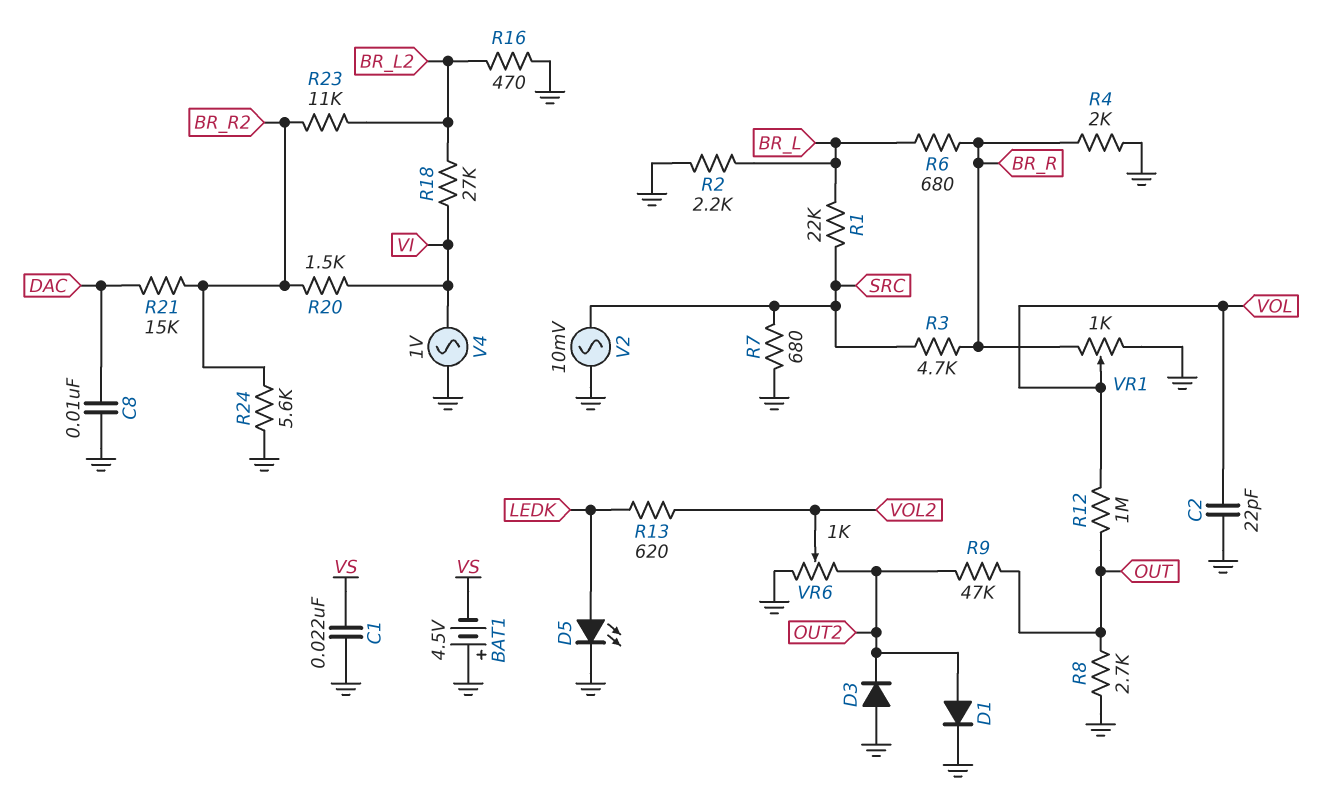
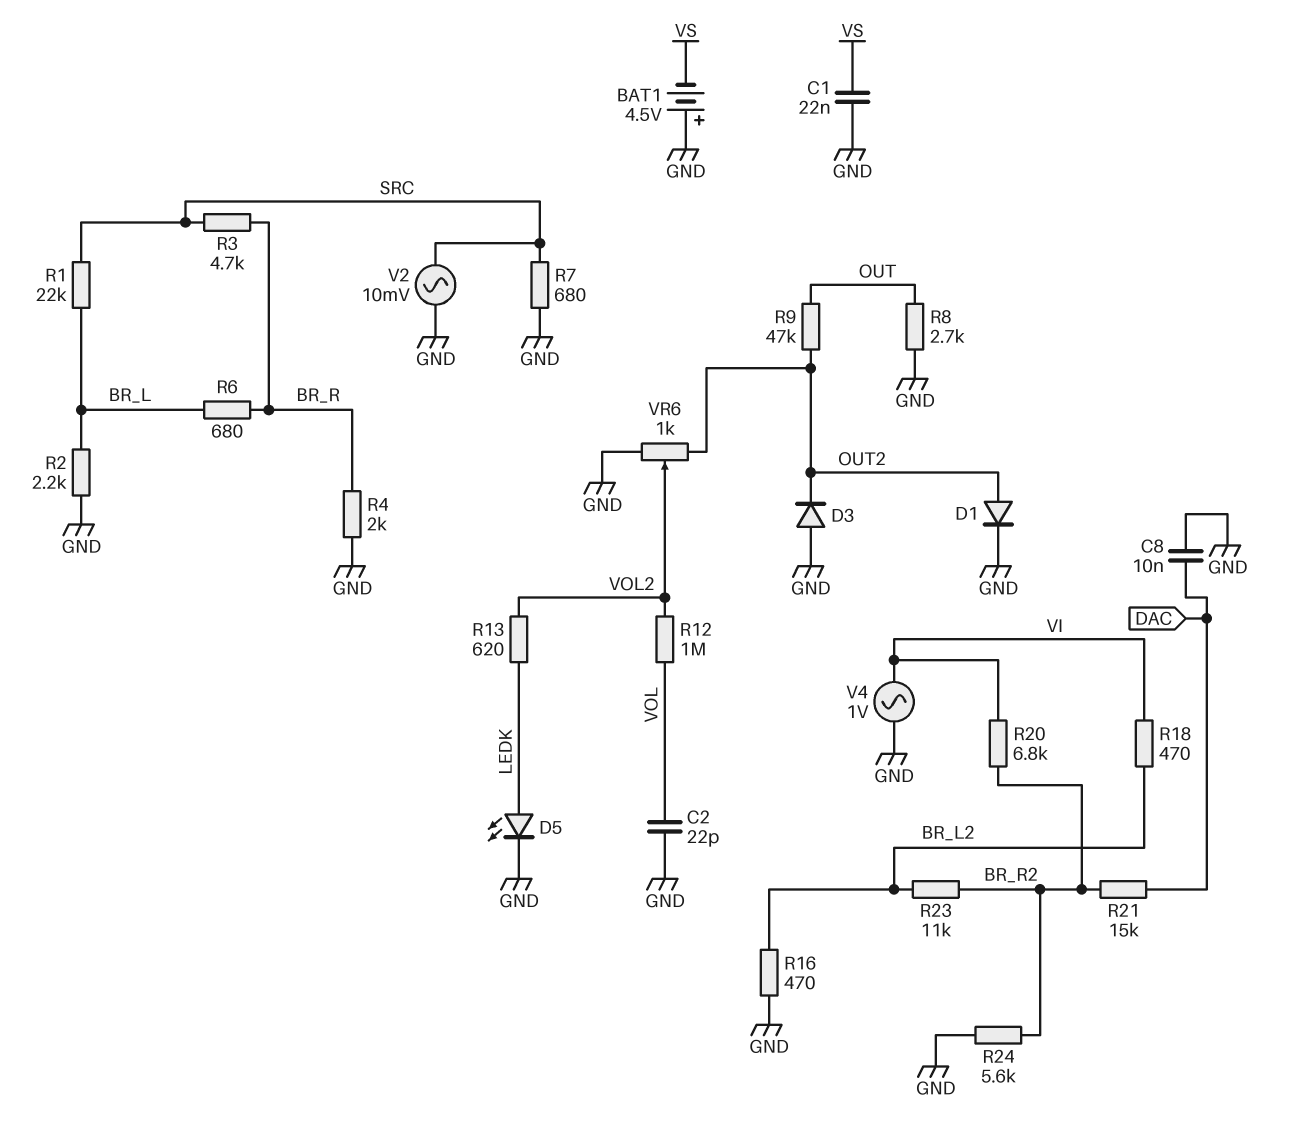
R12: 1M (OUT, VOL) -> 1M (VOL, VOL2)
R18: 27k (BR_L2, VI) -> 470 (BR_L2, VI)
R20: 1.5k (BR_R2, VI) -> 6.8k (BR_R2, VI)
VR1: 1k (BR_R, GND, wiper VOL) -> none

